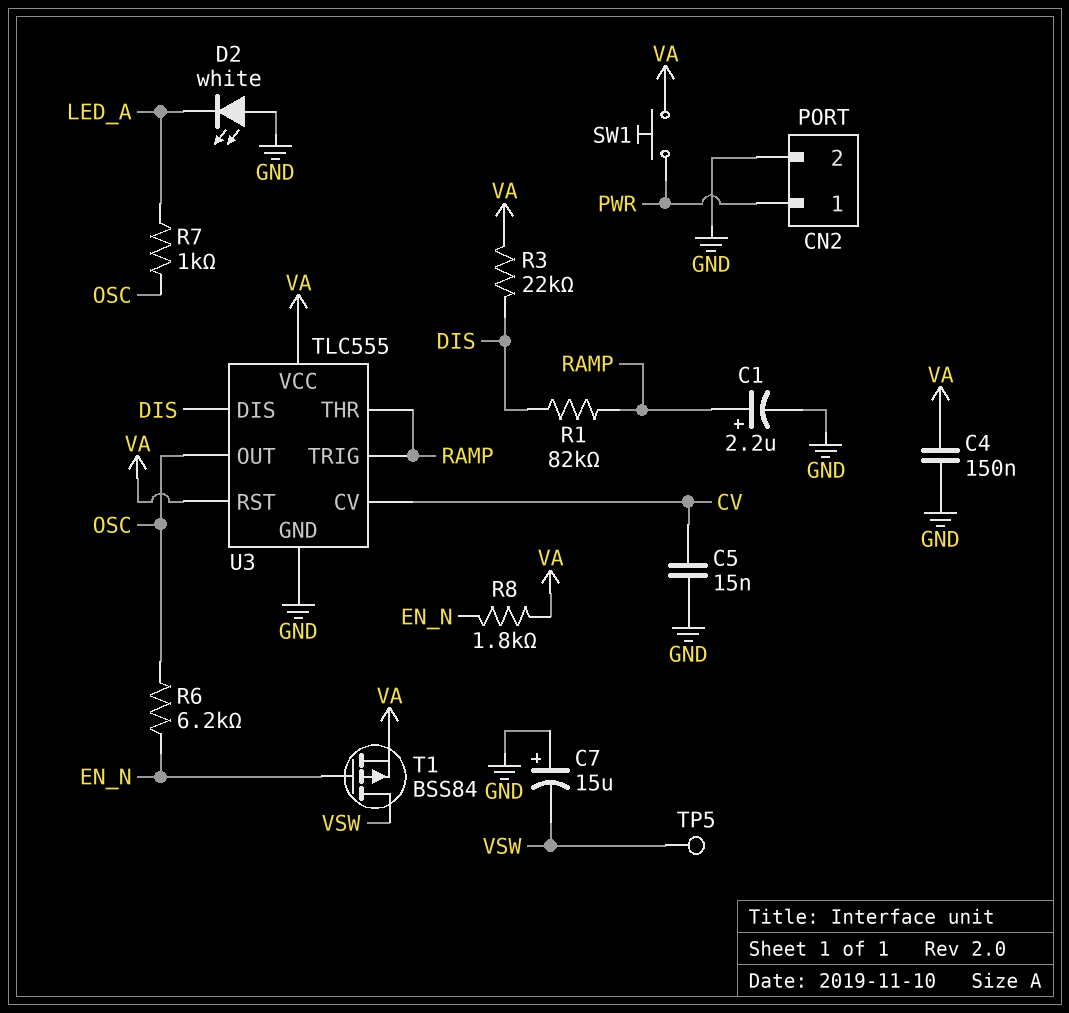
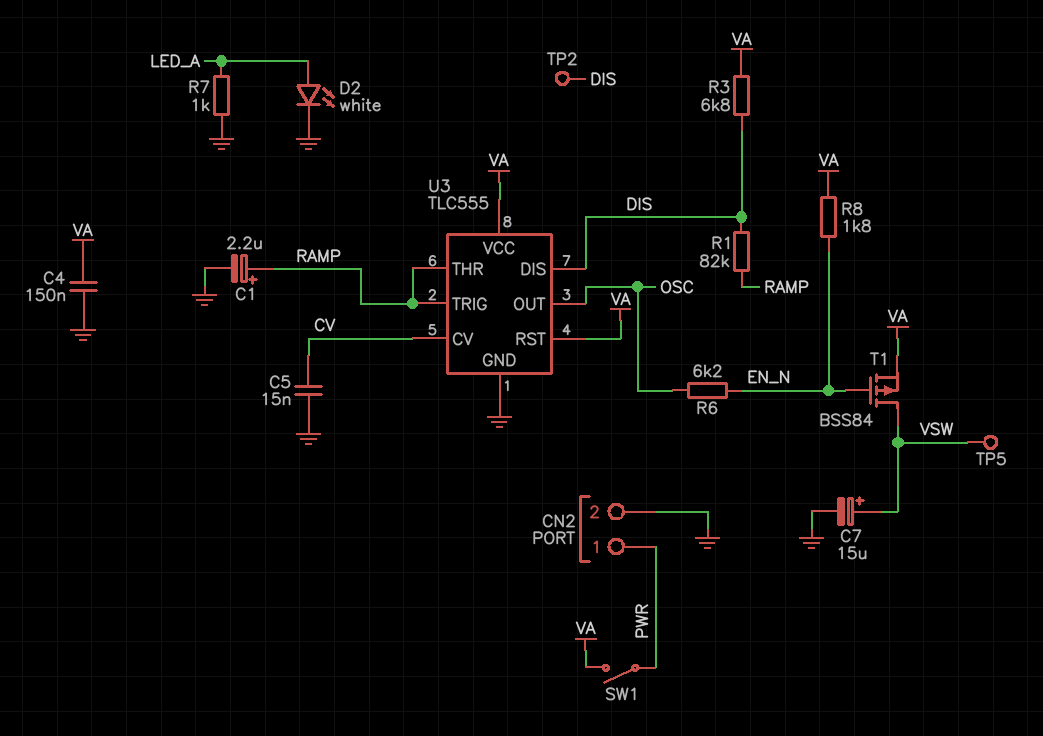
C7: 15uF (plus GND, minus VSW) -> 15uF (plus VSW, minus GND)
D2: LED white (A GND, K LED_A) -> LED white (A LED_A, K GND)
R3: 22k (DIS, VA) -> 6.8k (DIS, VA)
R7: 1k (LED_A, OSC) -> 1k (GND, LED_A)
SW1: button (PWR, VA) -> switch (PWR, VA)
TP2: none -> test point (DIS)

